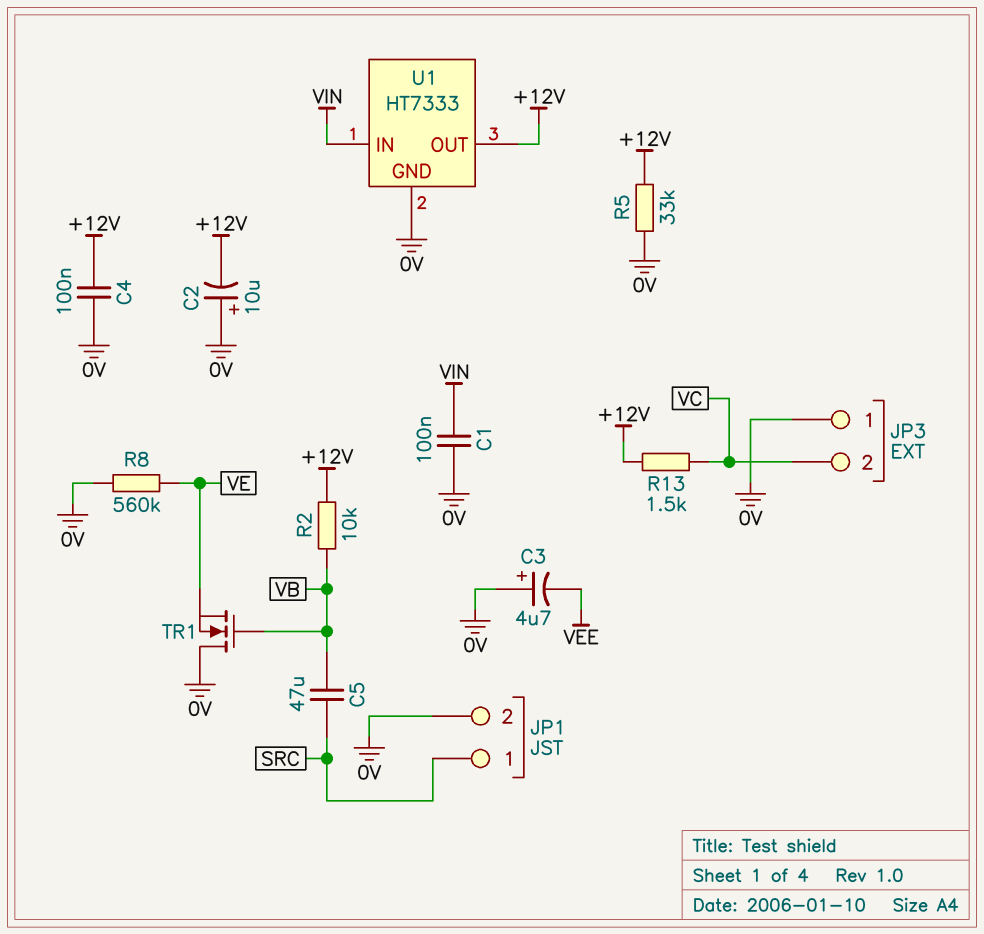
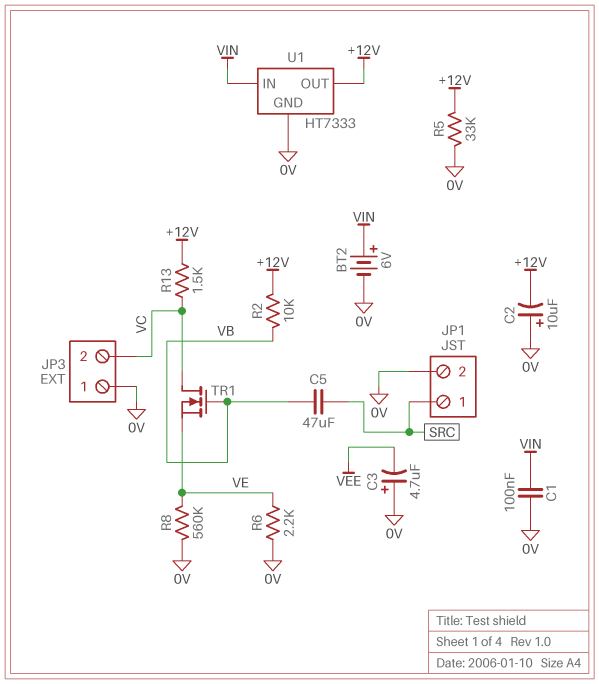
BT2: none -> 6V (plus VIN, minus 0V)
C4: 100nF (+12V, 0V) -> none
R6: none -> 2.2k (0V, VE)
TR1: NMOS (G VB, D 0V, S VE) -> NMOS (G VB, D VC, S VE)

